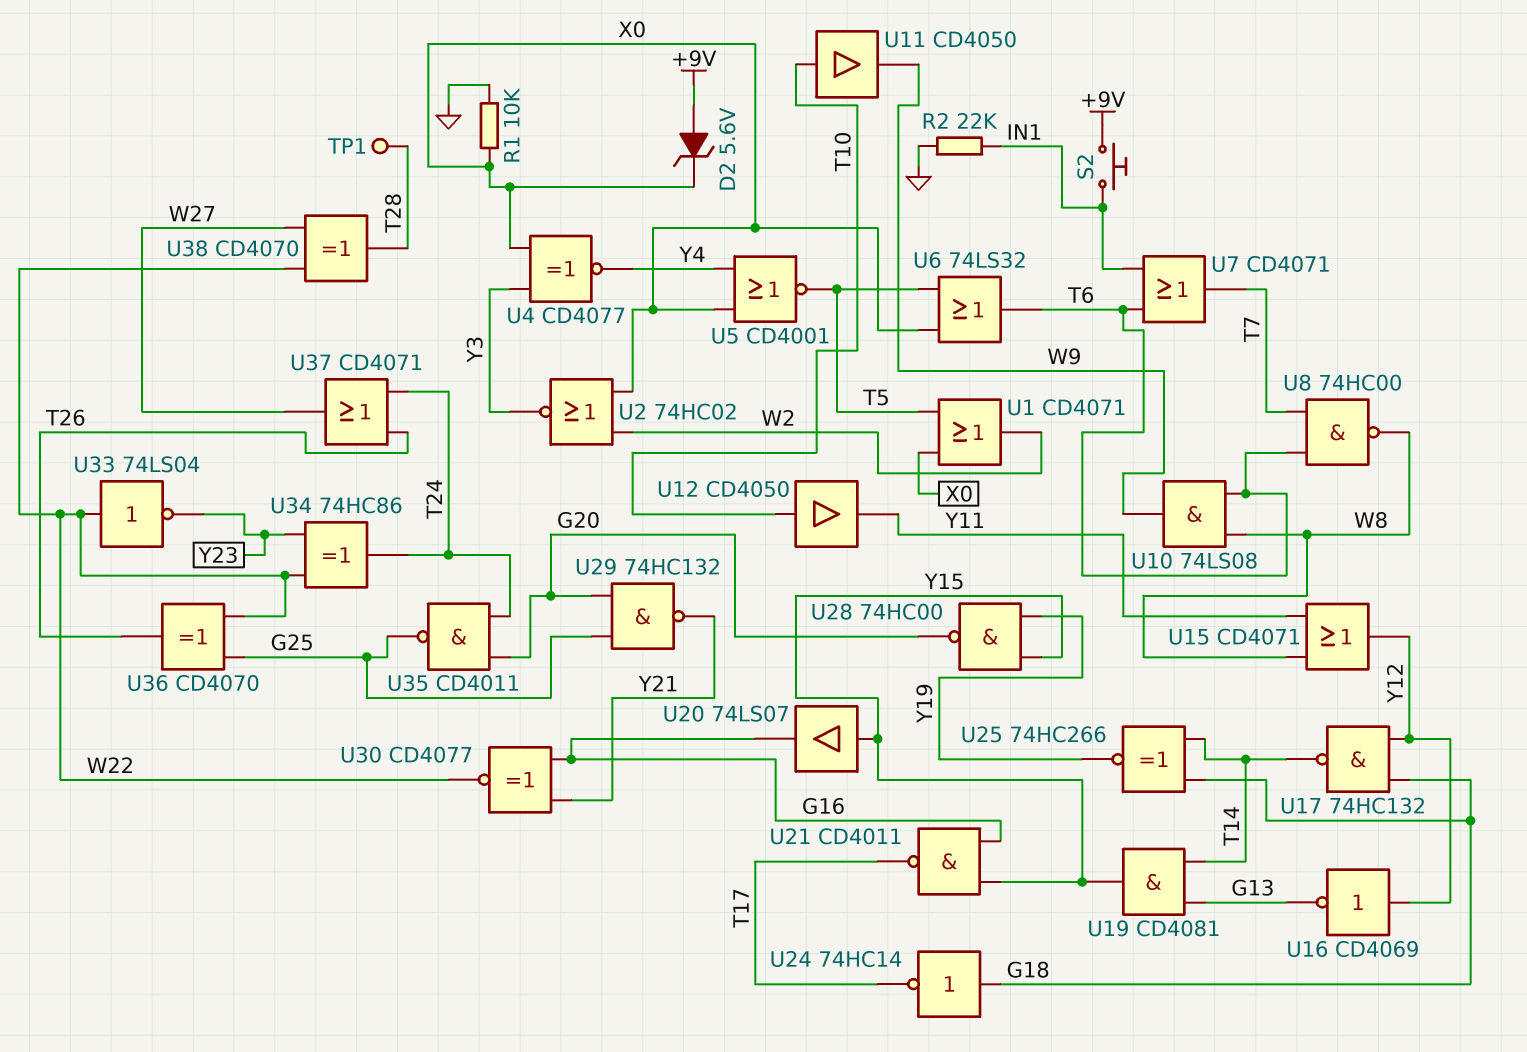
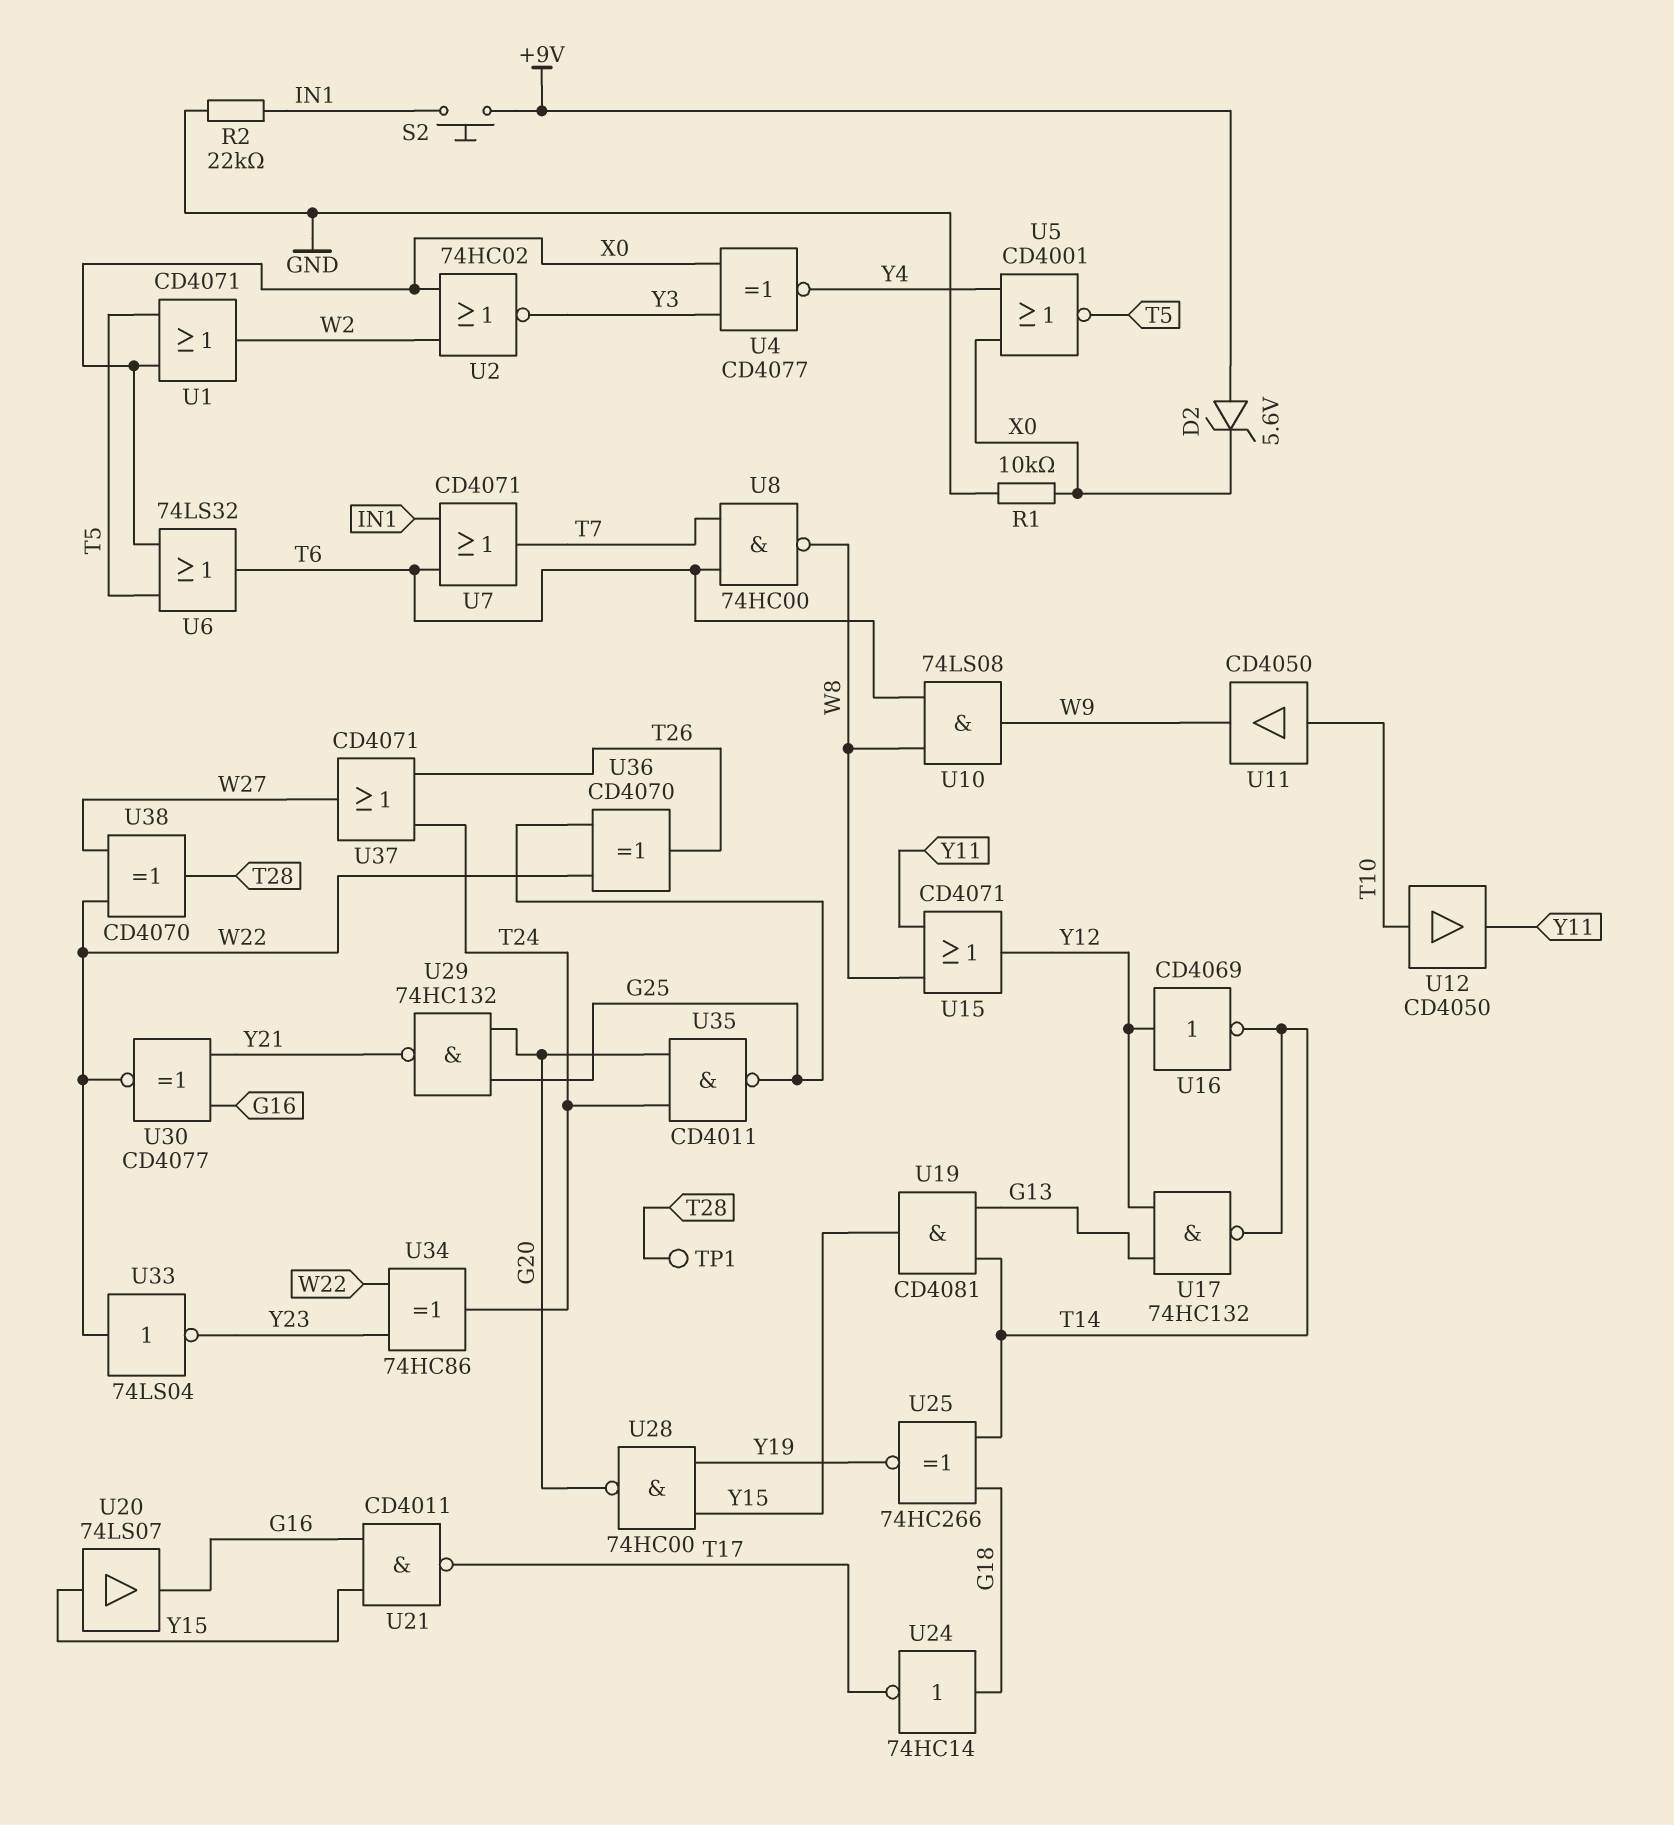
U16: NOT CD4069 (in Y12, out G13) -> NOT CD4069 (in Y12, out T14)
U17: NAND 74HC132 (in G18, in Y12, out T14) -> NAND 74HC132 (in G13, in Y12, out T14)

